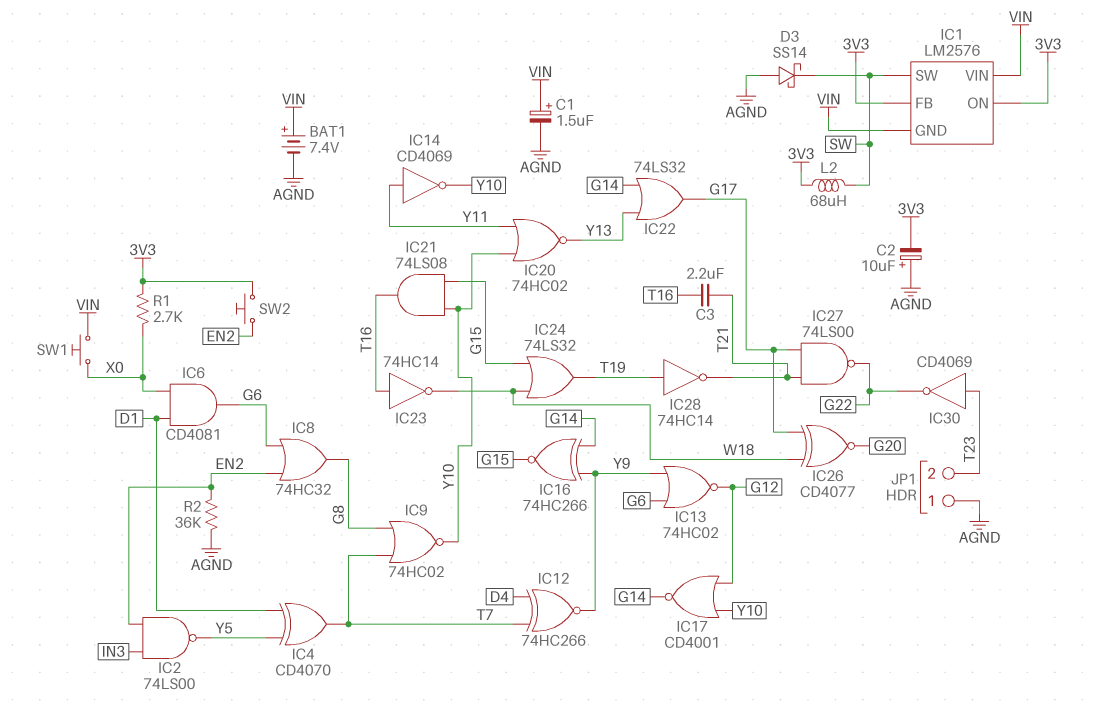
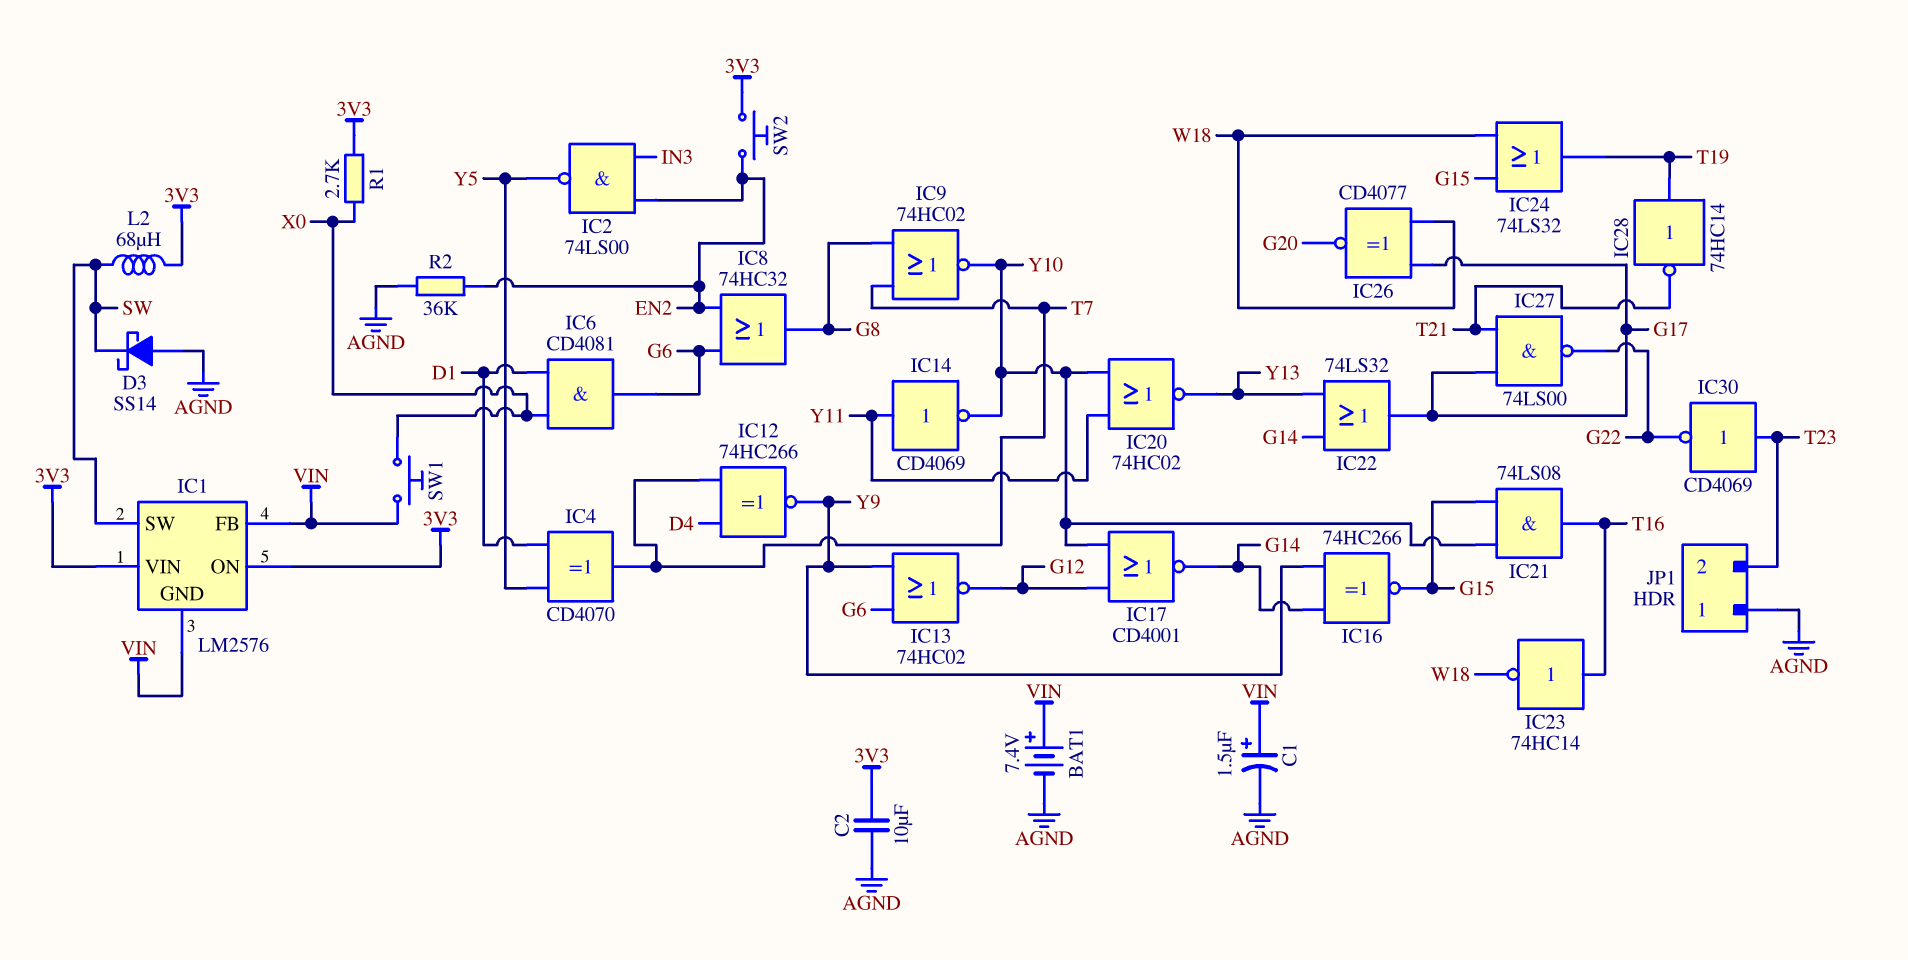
C2: 10uF (plus AGND, minus 3V3) -> 10uF (3V3, AGND)
C3: 2.2uF (T16, T21) -> none
IC1 pin FB: 3V3 -> VIN
IC1 pin VIN: VIN -> 3V3

